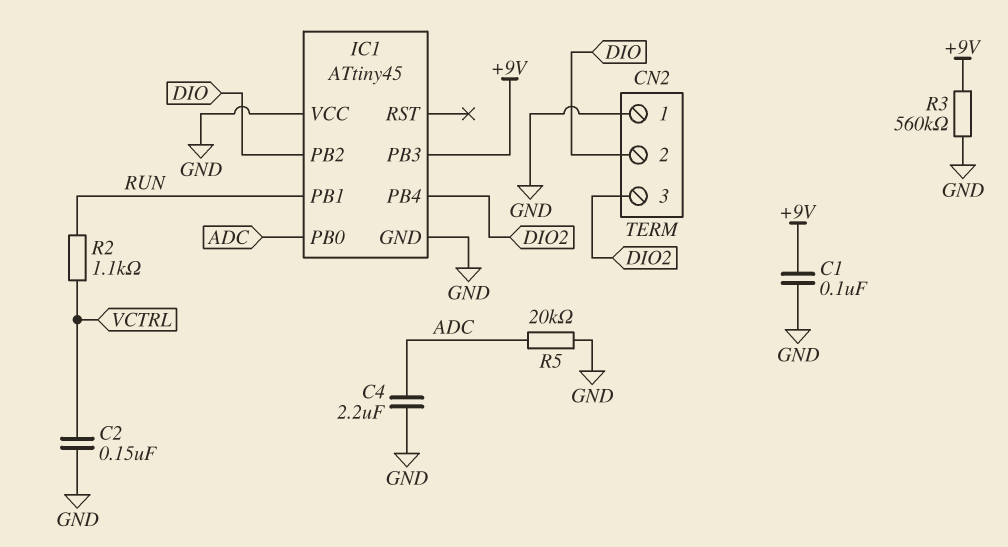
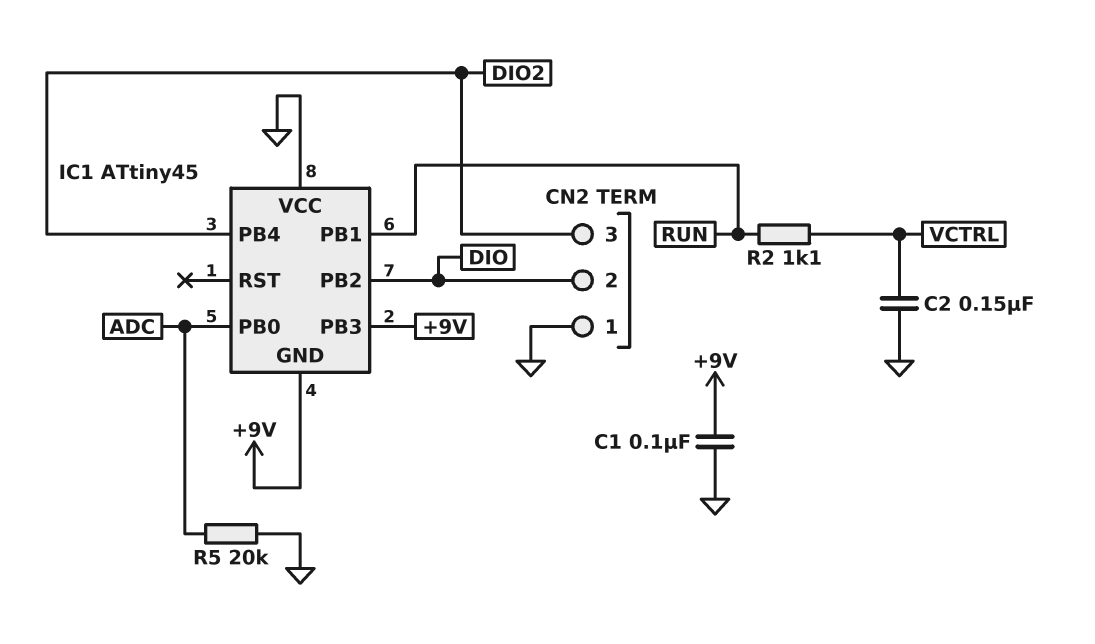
C4: 2.2uF (ADC, GND) -> none
IC1 pin GND: GND -> +9V
R3: 560k (+9V, GND) -> none

